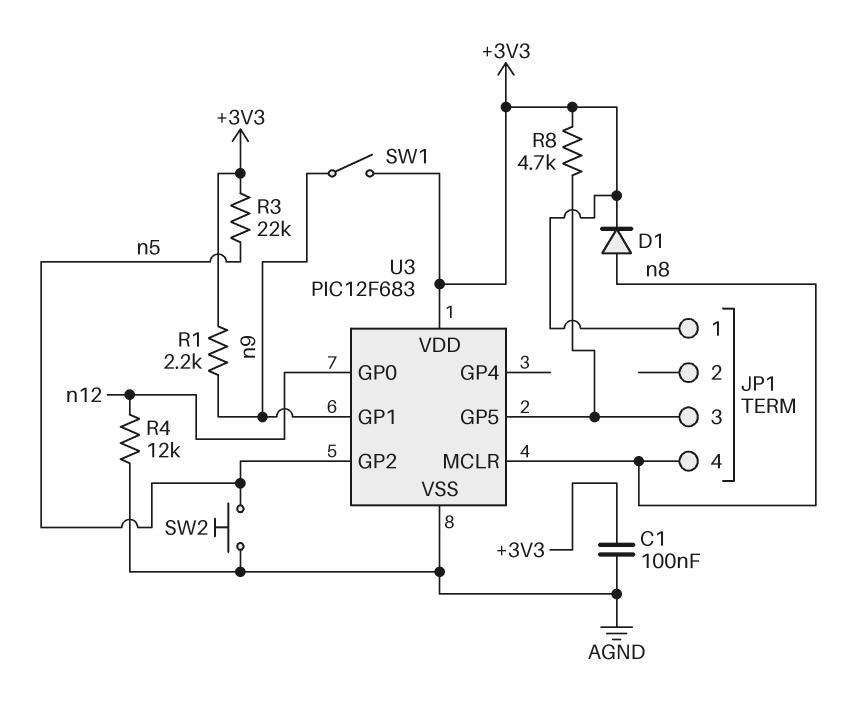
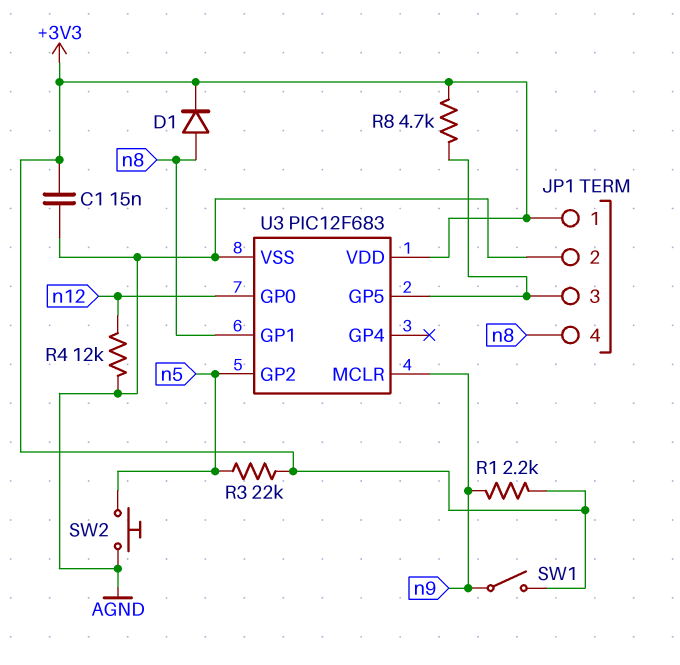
C1: 100nF (+3V3, AGND) -> 15nF (+3V3, AGND)
JP1 pin 2: none -> AGND
U3 pin GP1: n9 -> n8
U3 pin MCLR: n8 -> n9

